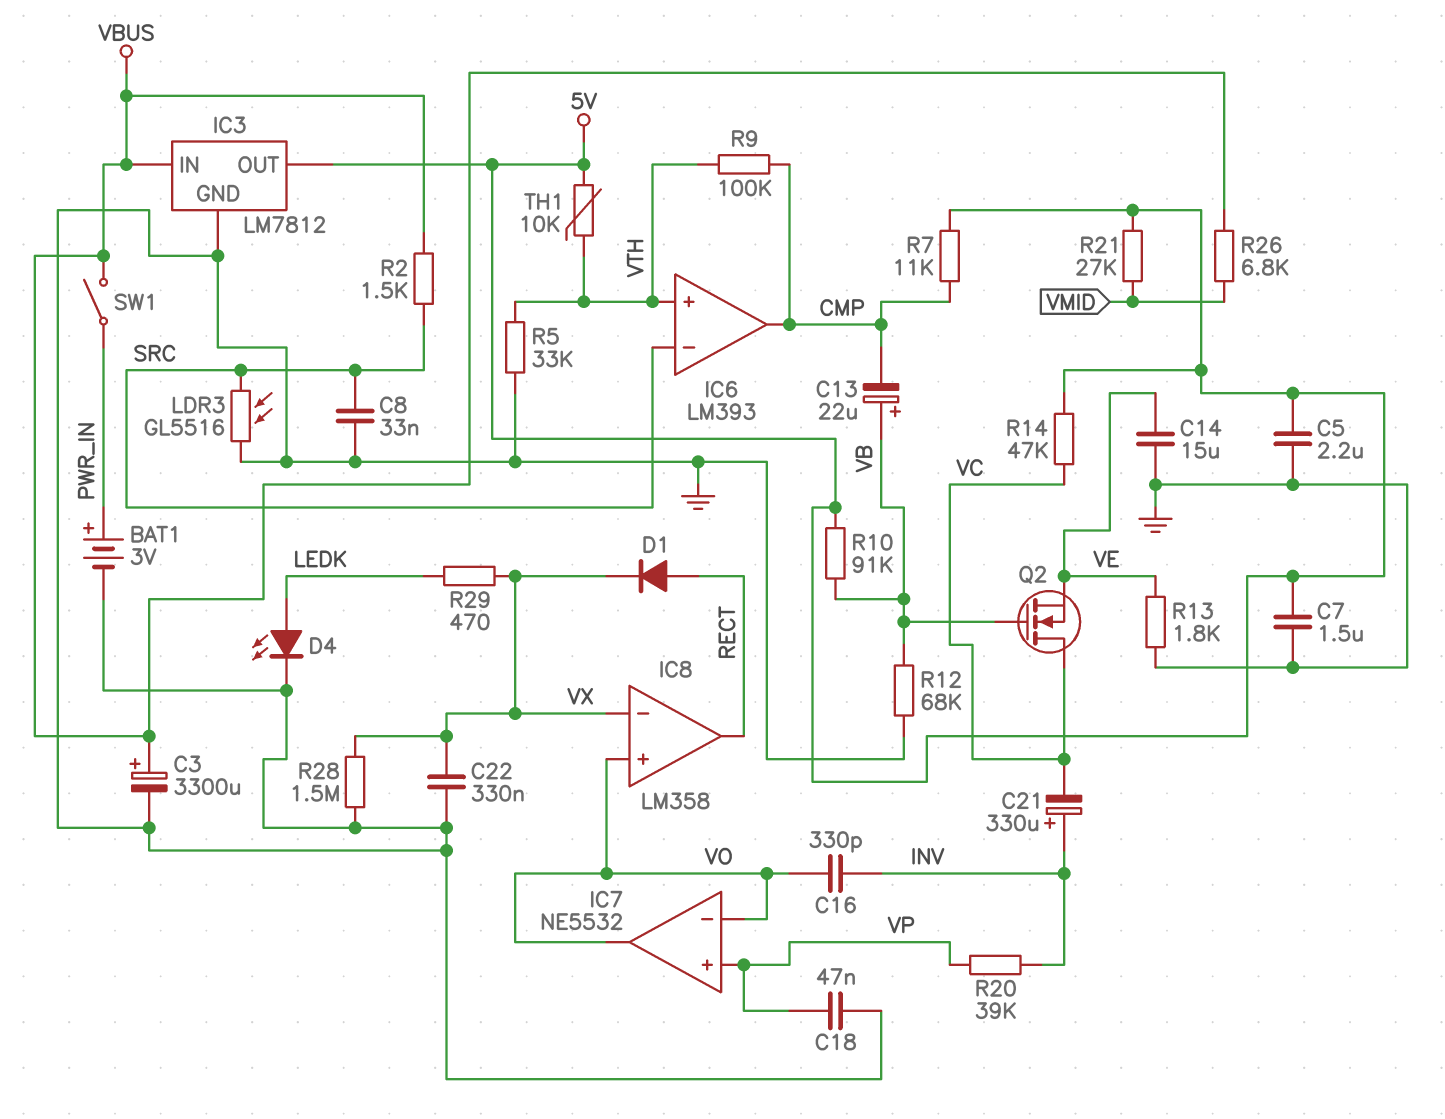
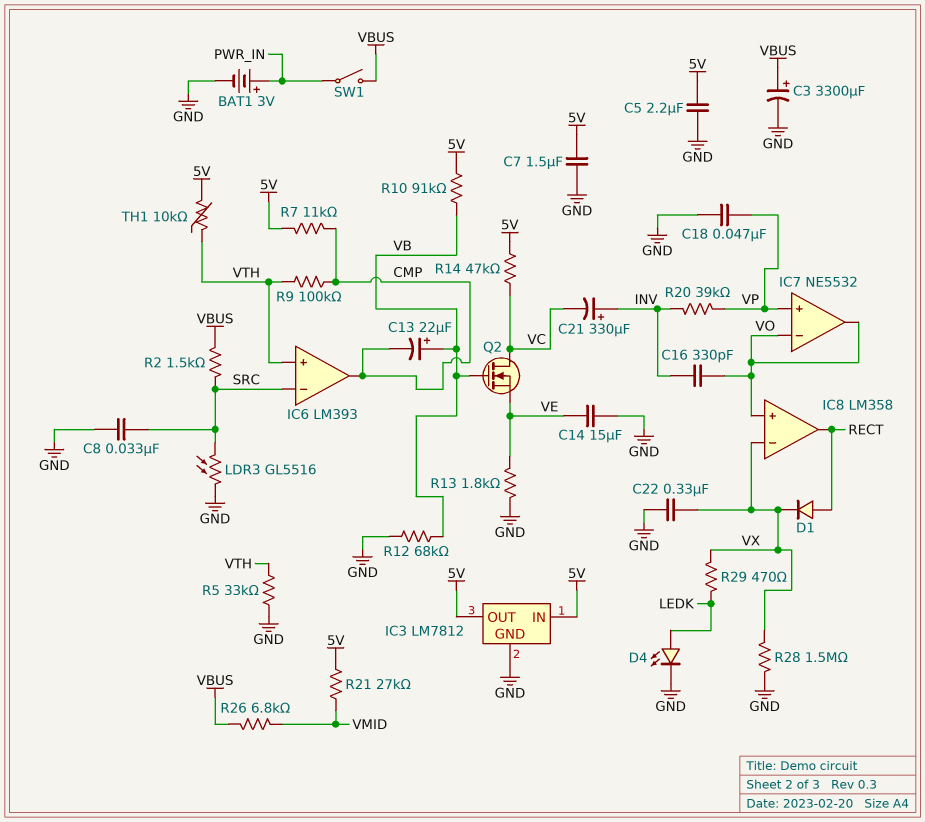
IC3 pin IN: VBUS -> 5V

